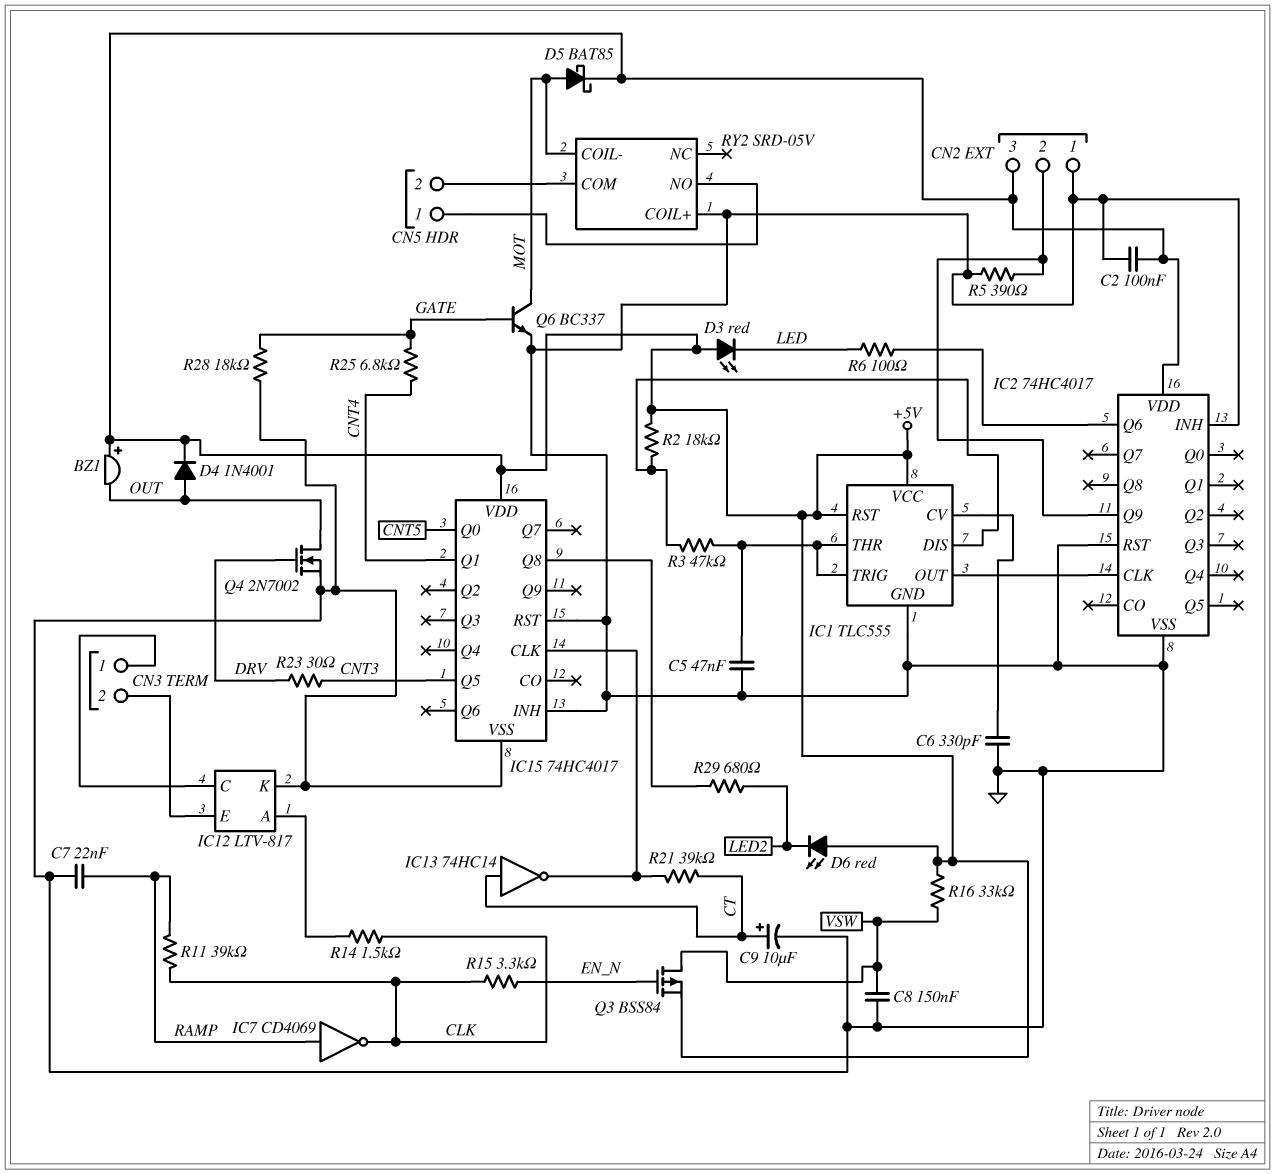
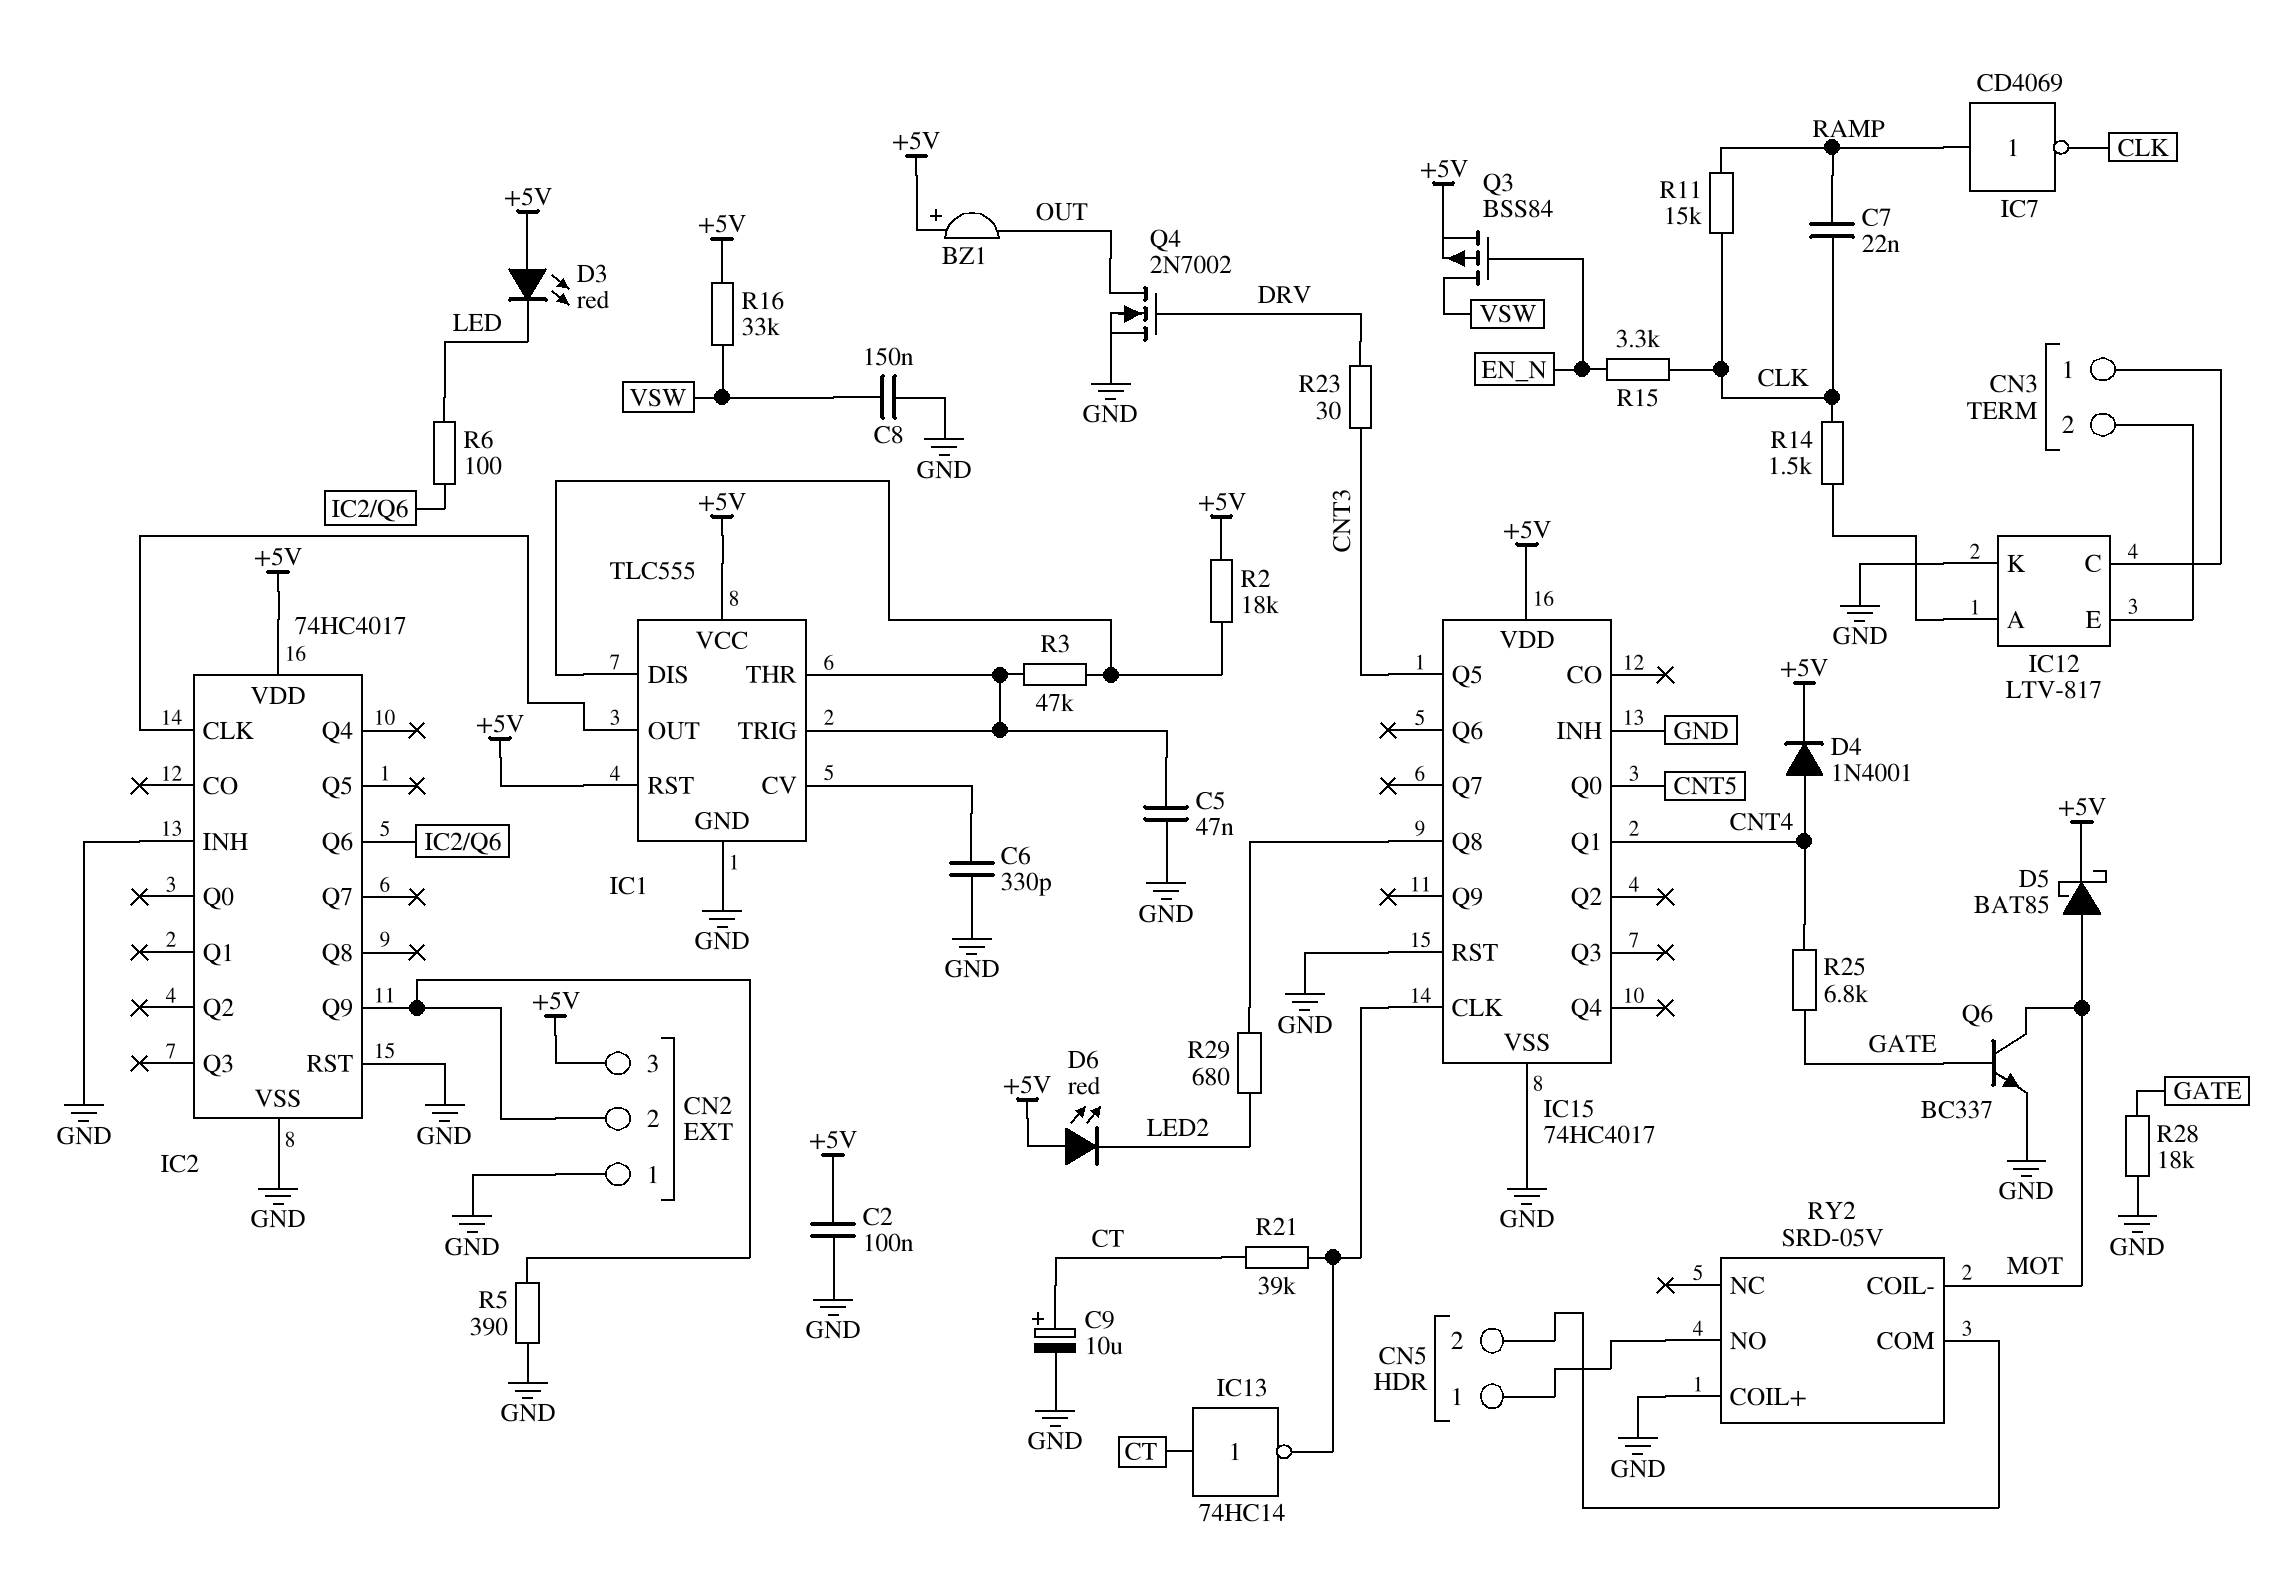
C7: 22nF (GND, RAMP) -> 22nF (CLK, RAMP)
D4: diode 1N4001 (A OUT, K +5V) -> diode 1N4001 (A CNT4, K +5V)
R11: 39k (CLK, RAMP) -> 15k (CLK, RAMP)

